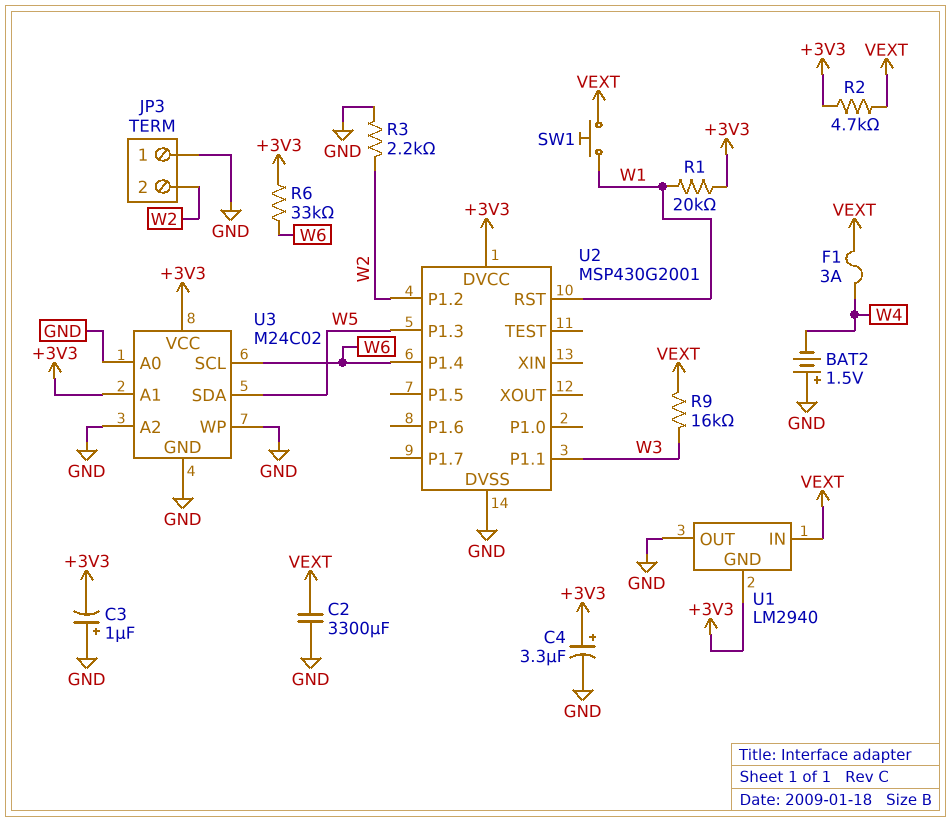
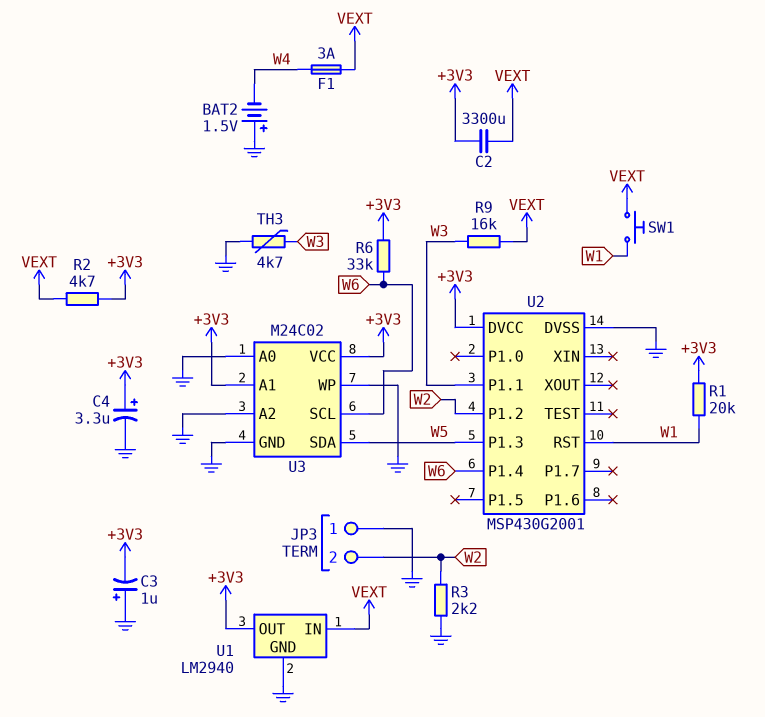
C2: 3300uF (GND, VEXT) -> 3300uF (+3V3, VEXT)
TH3: none -> 4.7k (GND, W3)
U1 pin GND: +3V3 -> GND
U1 pin OUT: GND -> +3V3

